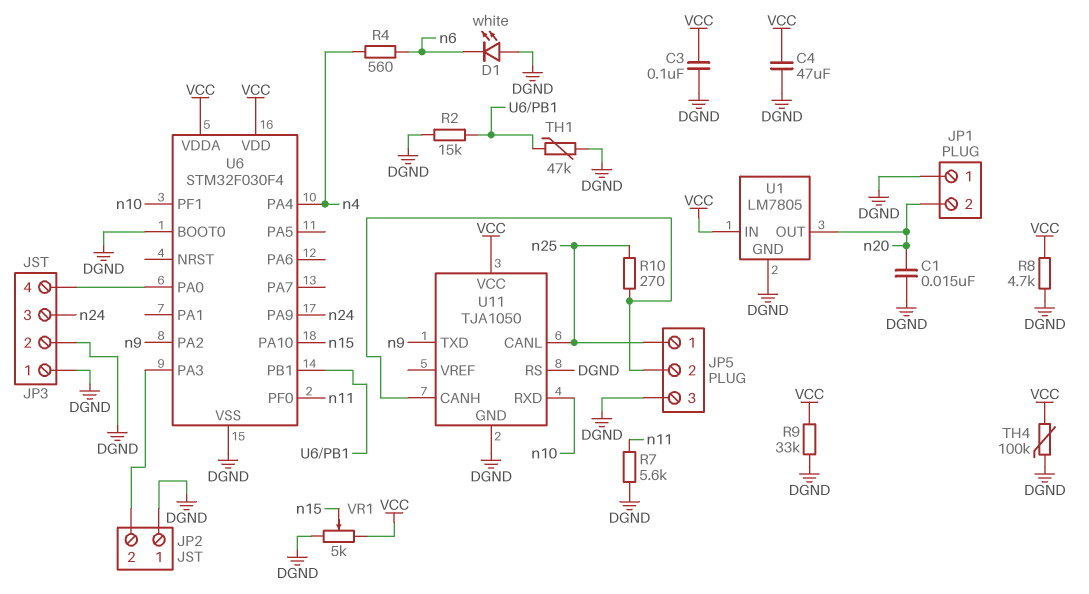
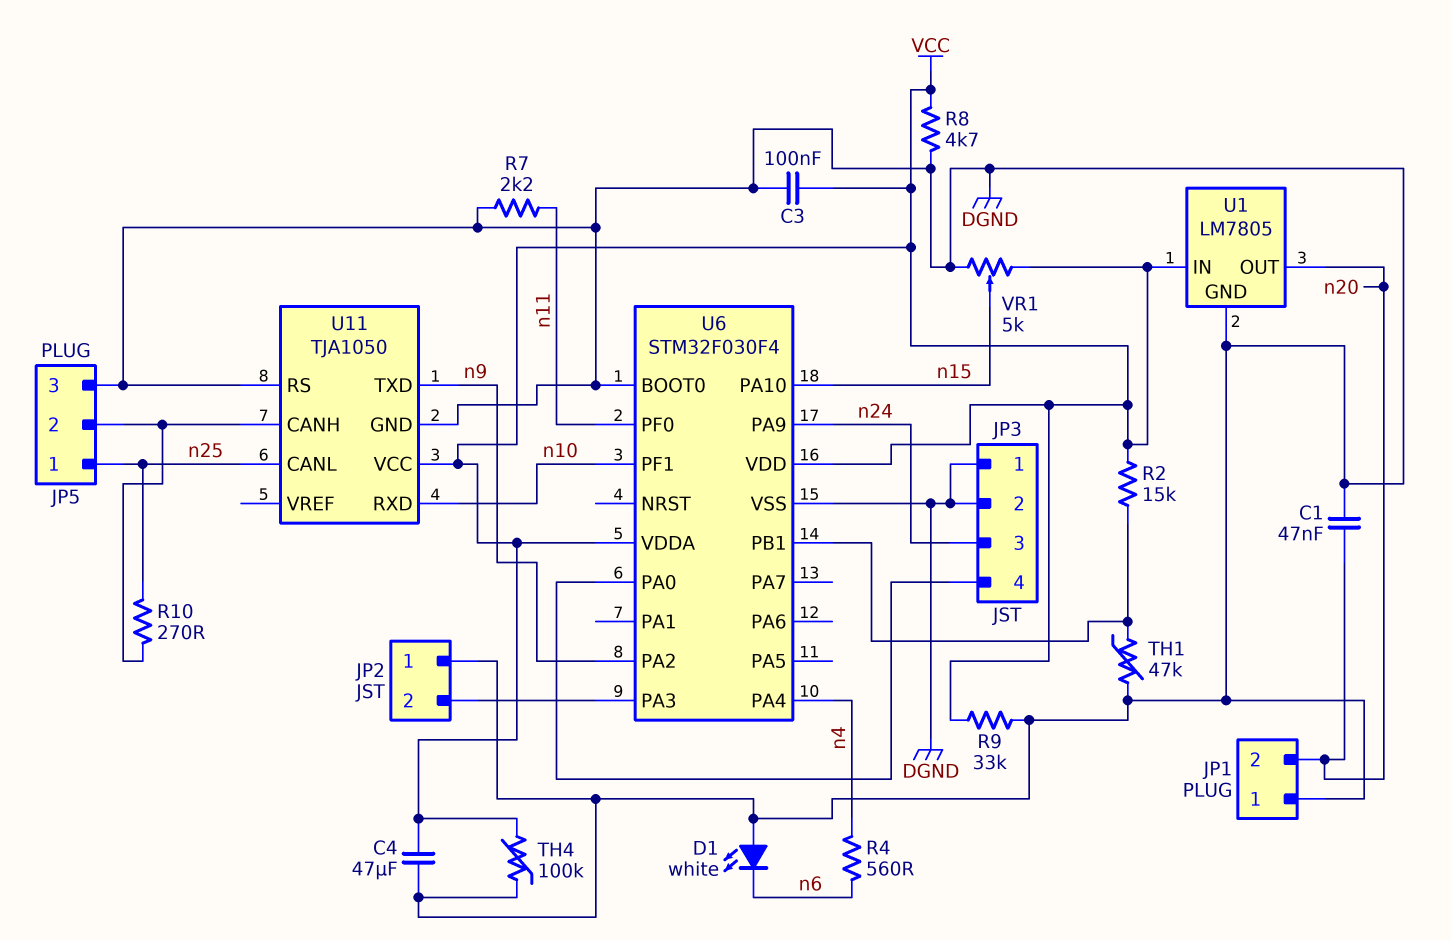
C1: 15nF (DGND, n20) -> 47nF (DGND, n20)
R2: 15k (DGND, U6/PB1) -> 15k (U6/PB1, VCC)
R7: 5.6k (DGND, n11) -> 2.2k (DGND, n11)

